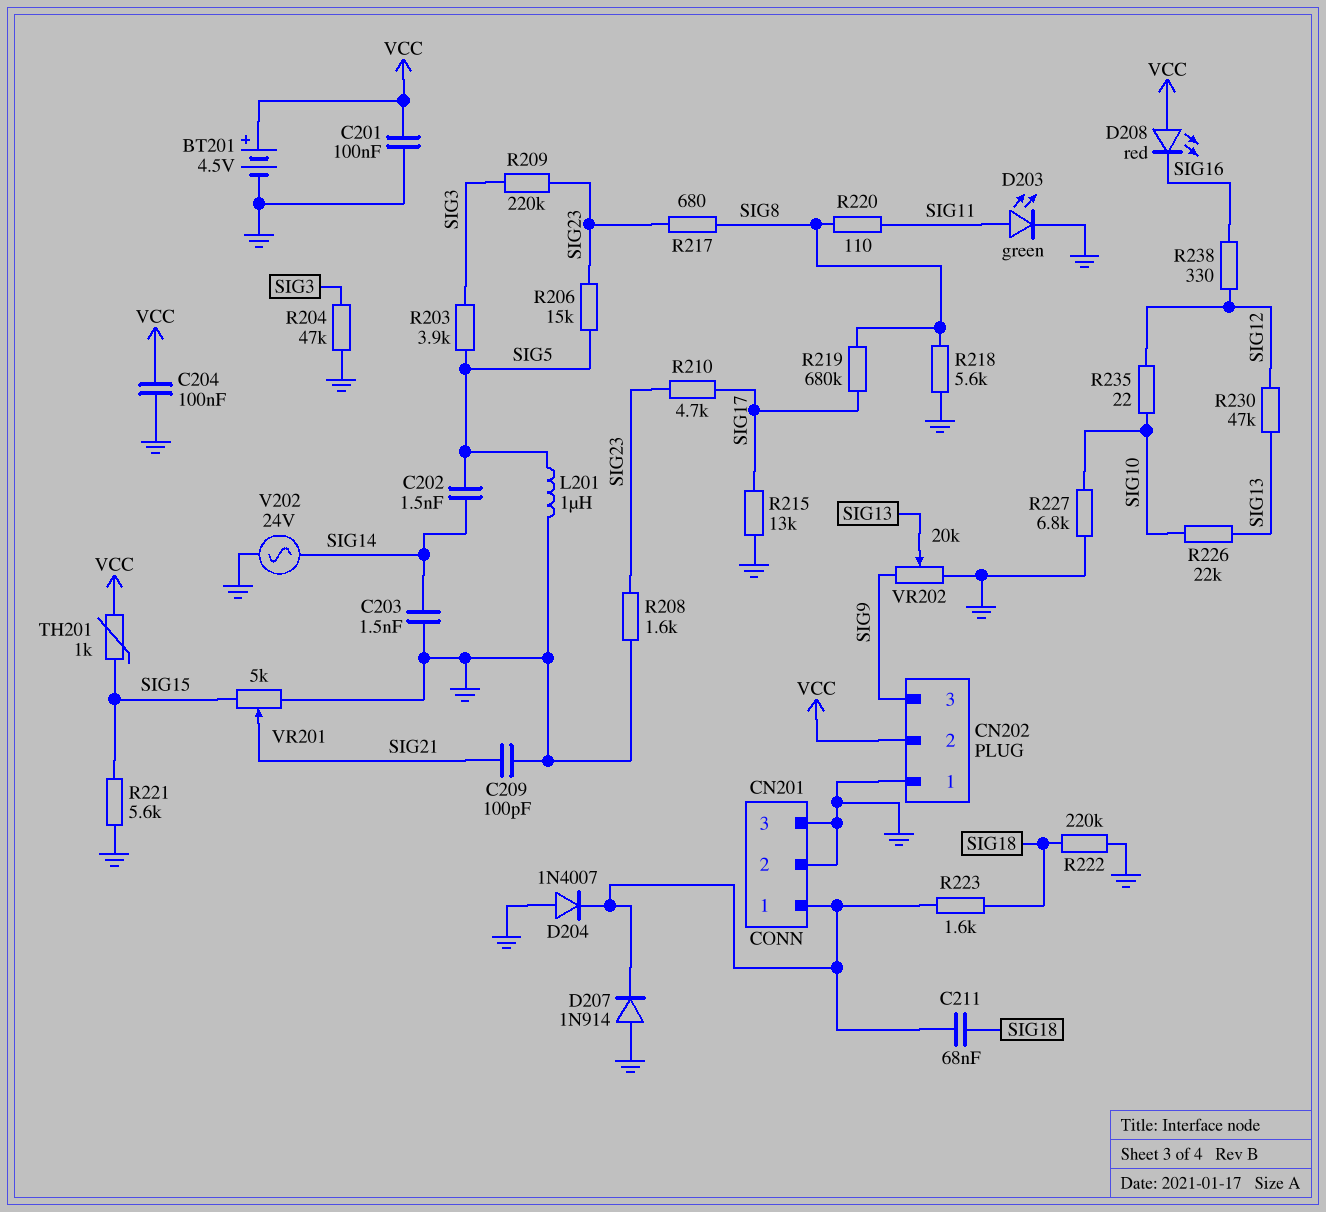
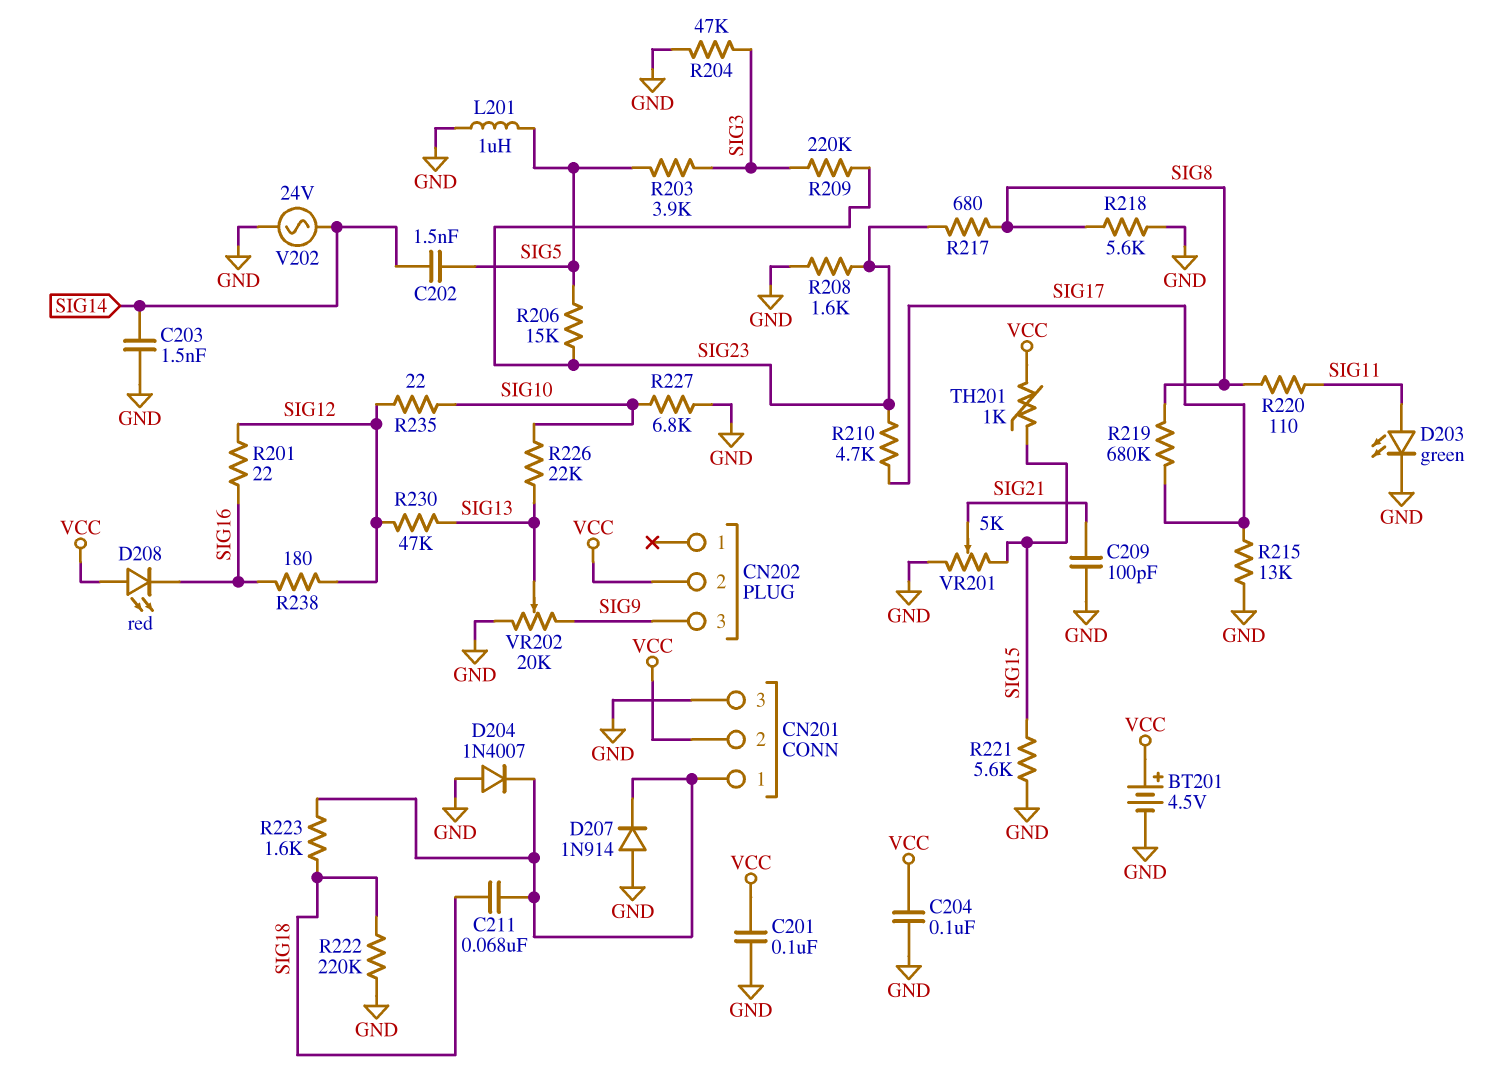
CN201 pin 2: GND -> VCC
CN202 pin 1: GND -> none
R201: none -> 22 (SIG12, SIG16)
R238: 330 (SIG12, SIG16) -> 180 (SIG12, SIG16)

